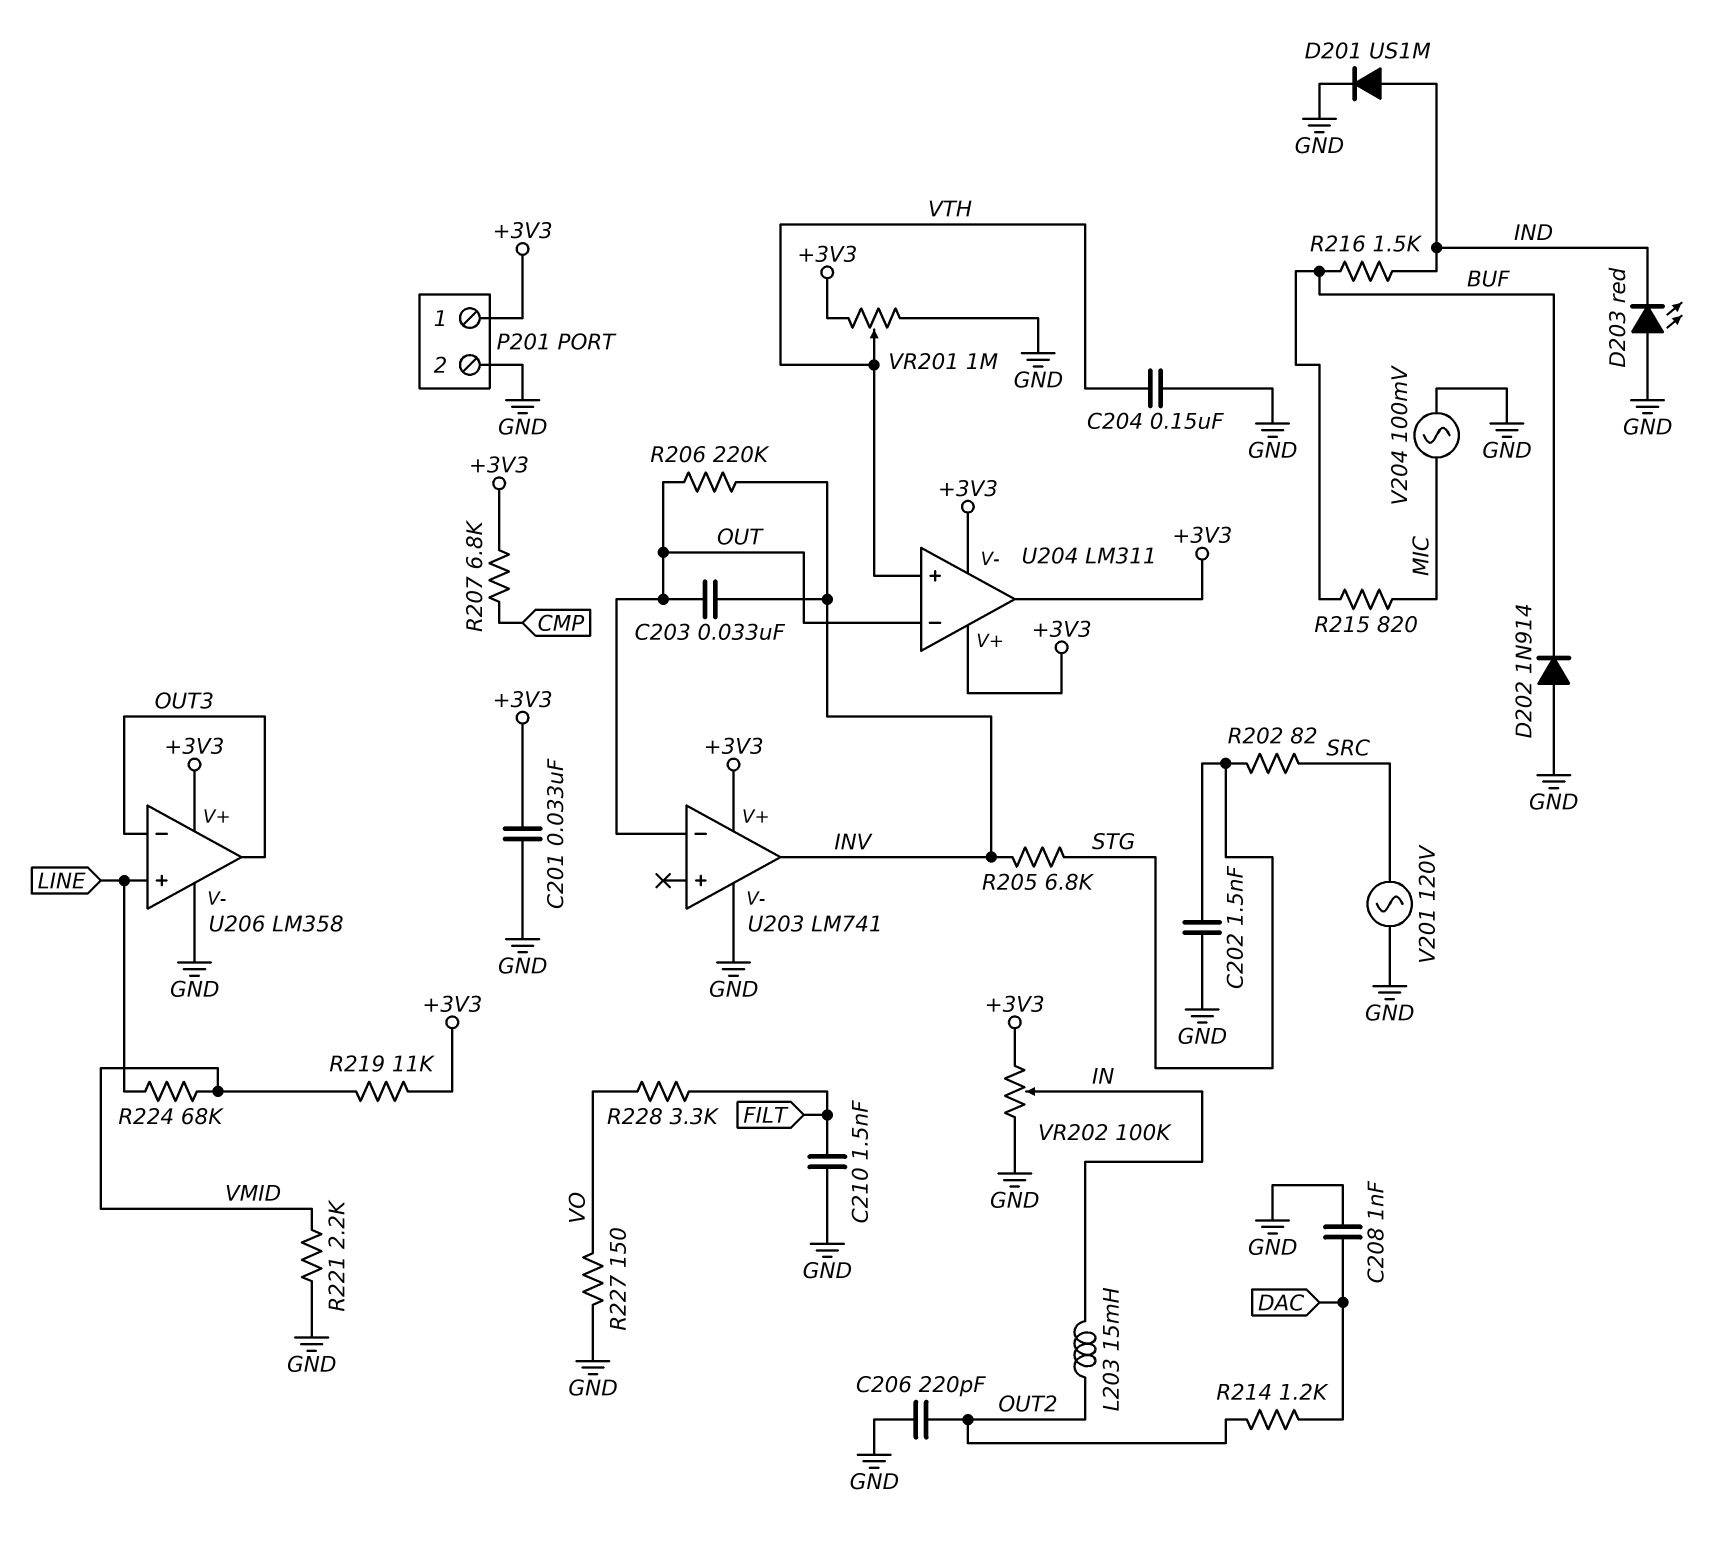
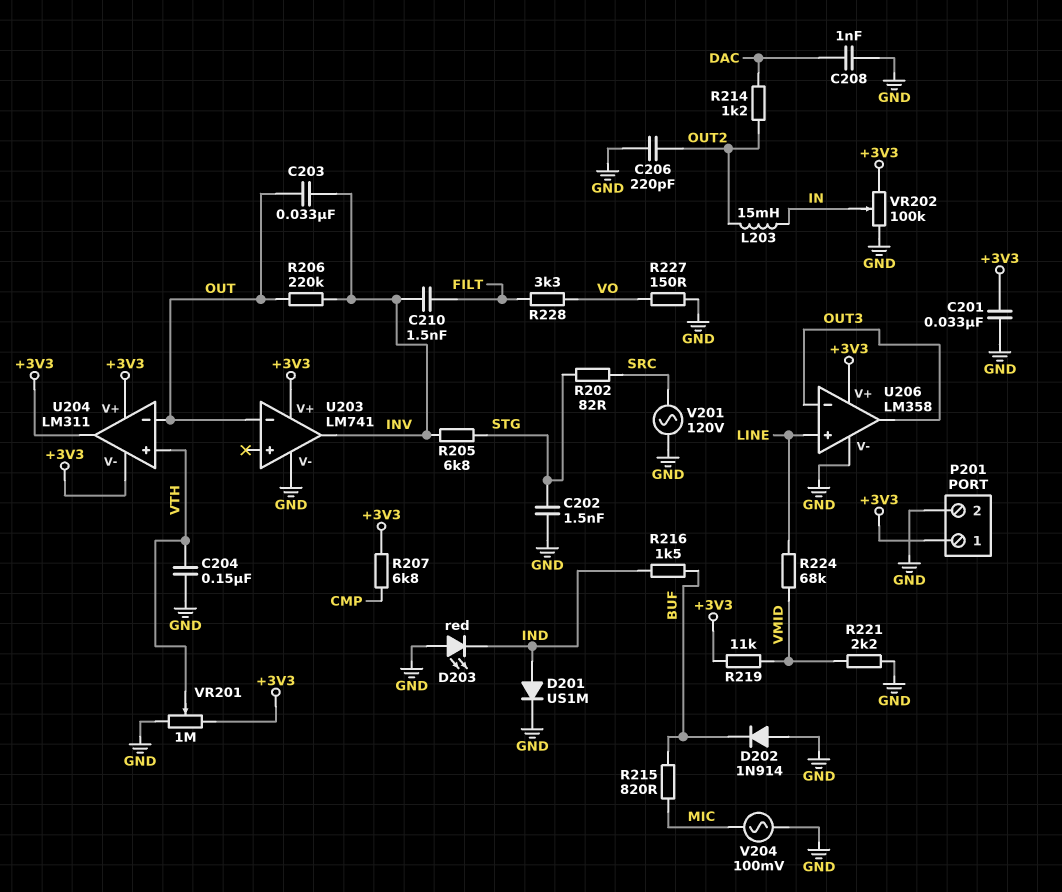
C210: 1.5nF (FILT, GND) -> 1.5nF (FILT, INV)

